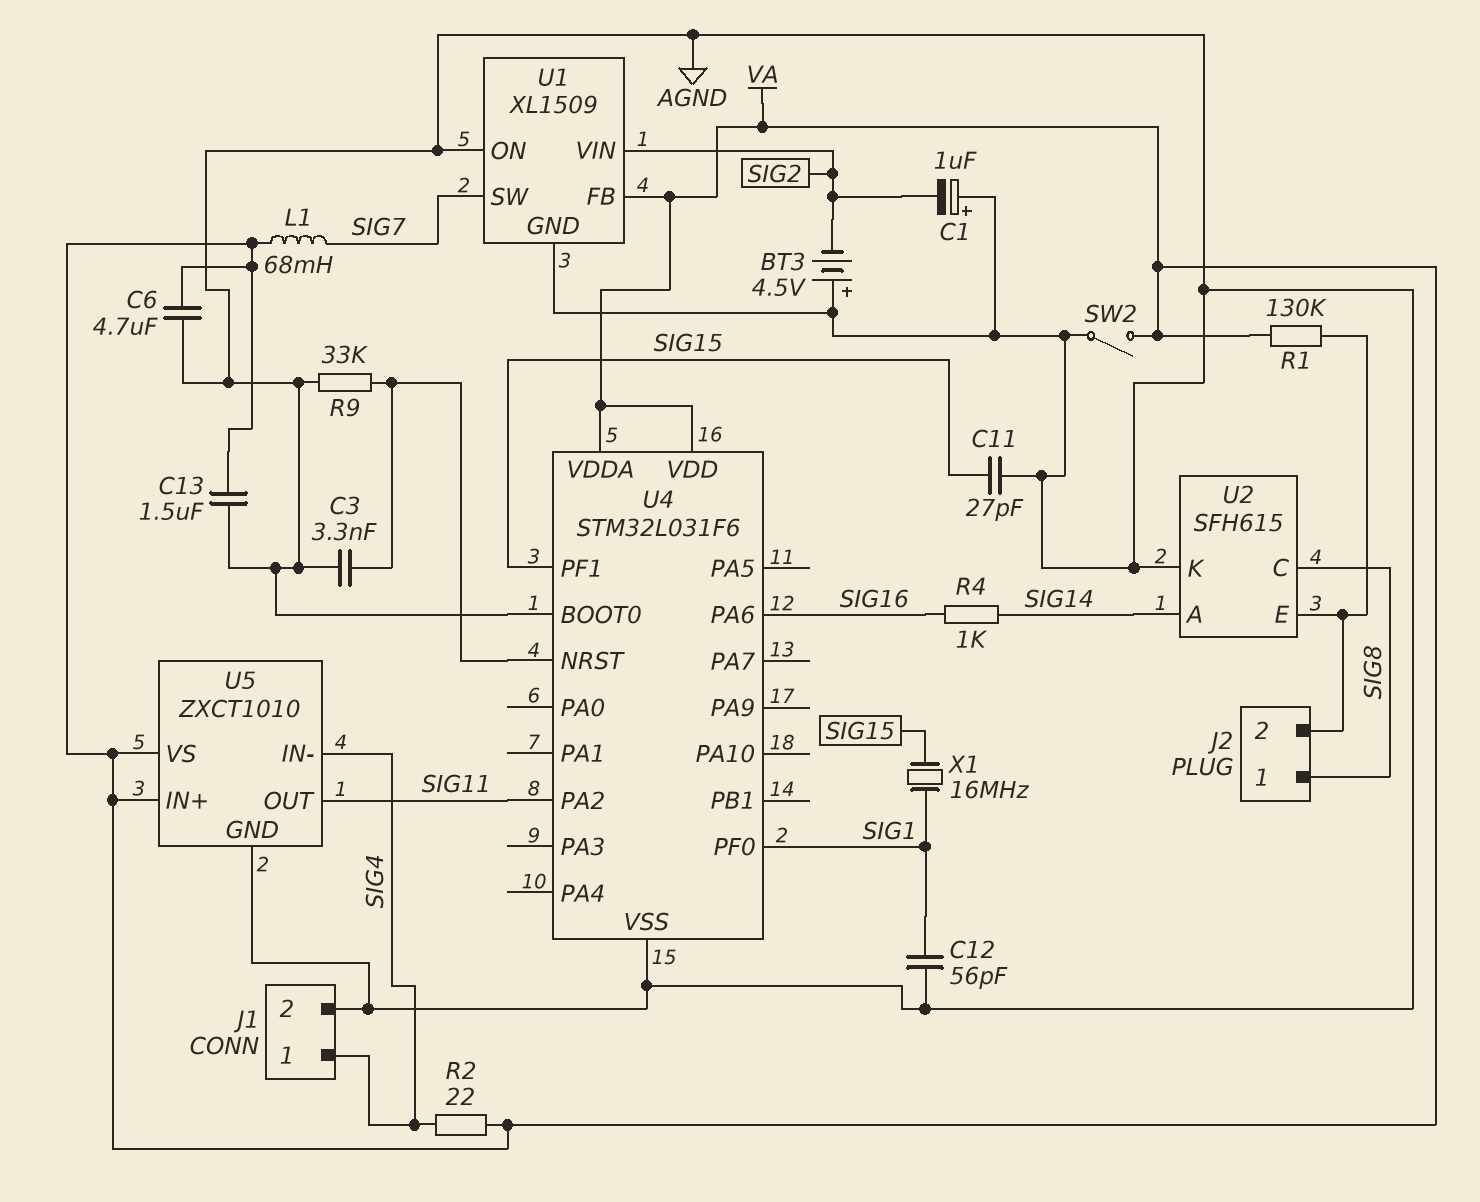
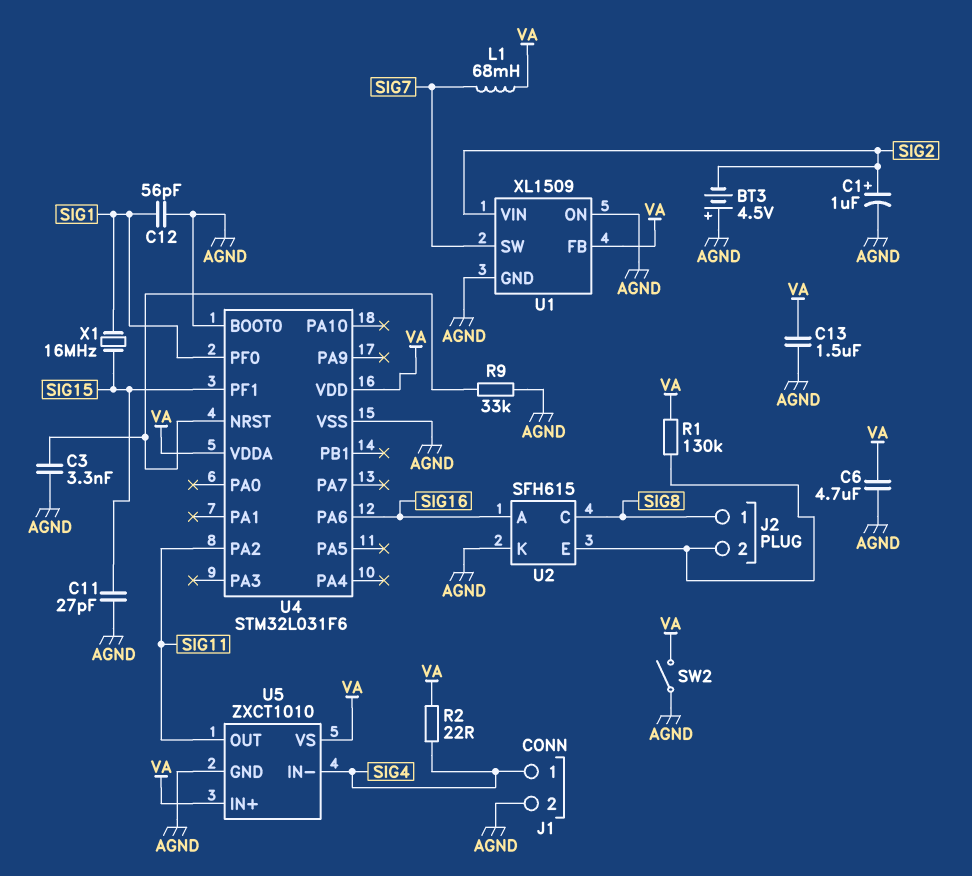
C1: 1uF (plus AGND, minus SIG2) -> 1uF (plus SIG2, minus AGND)
R4: 1k (SIG14, SIG16) -> none
U2 pin A: SIG14 -> SIG16

